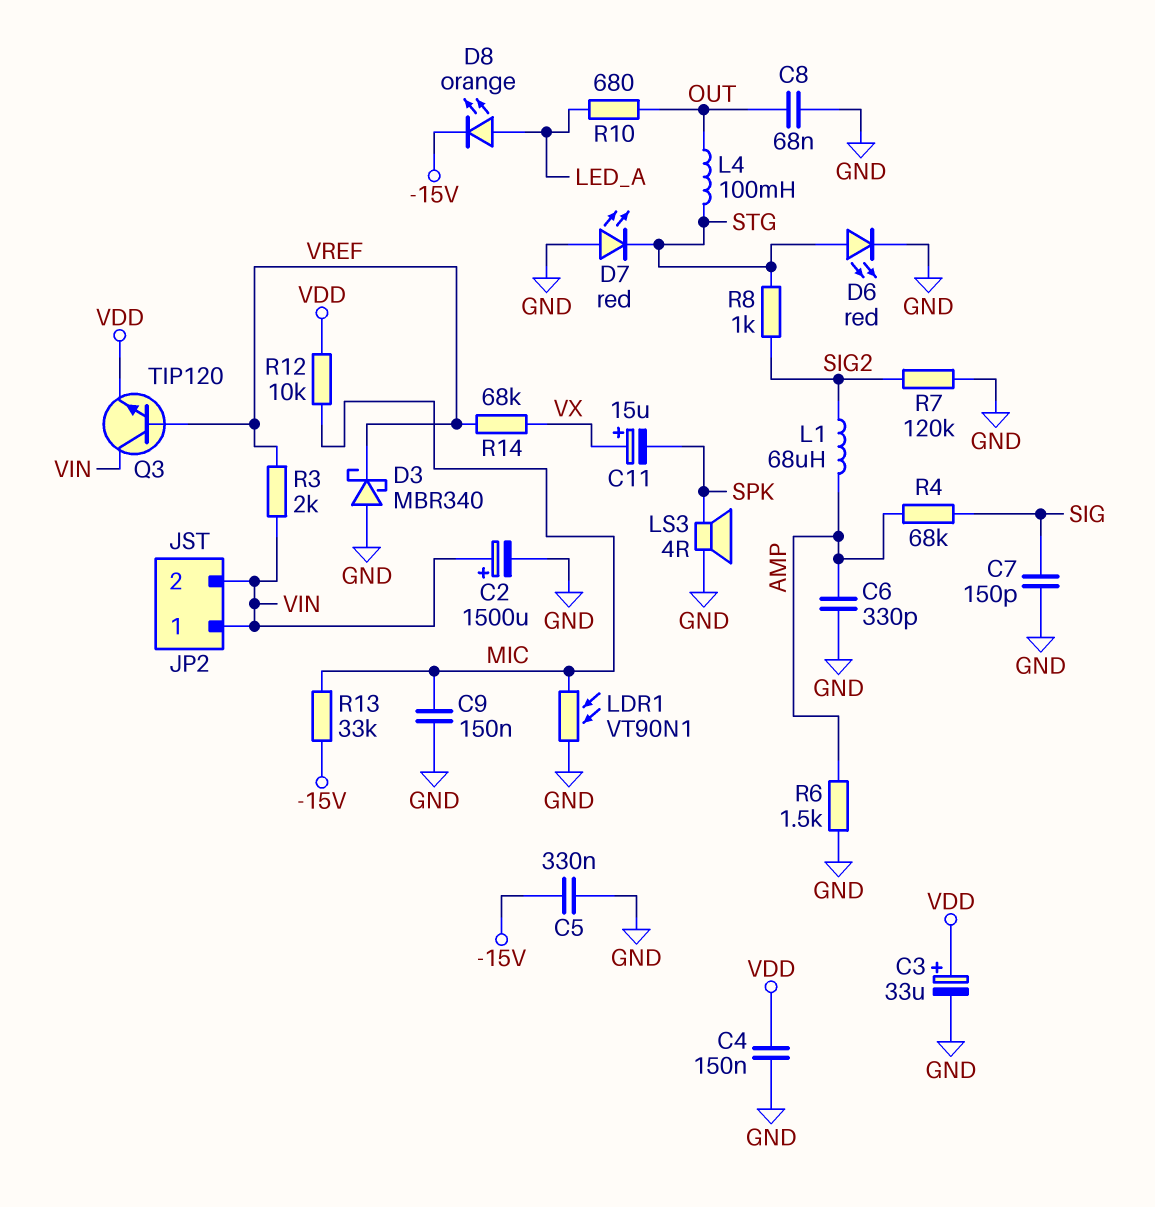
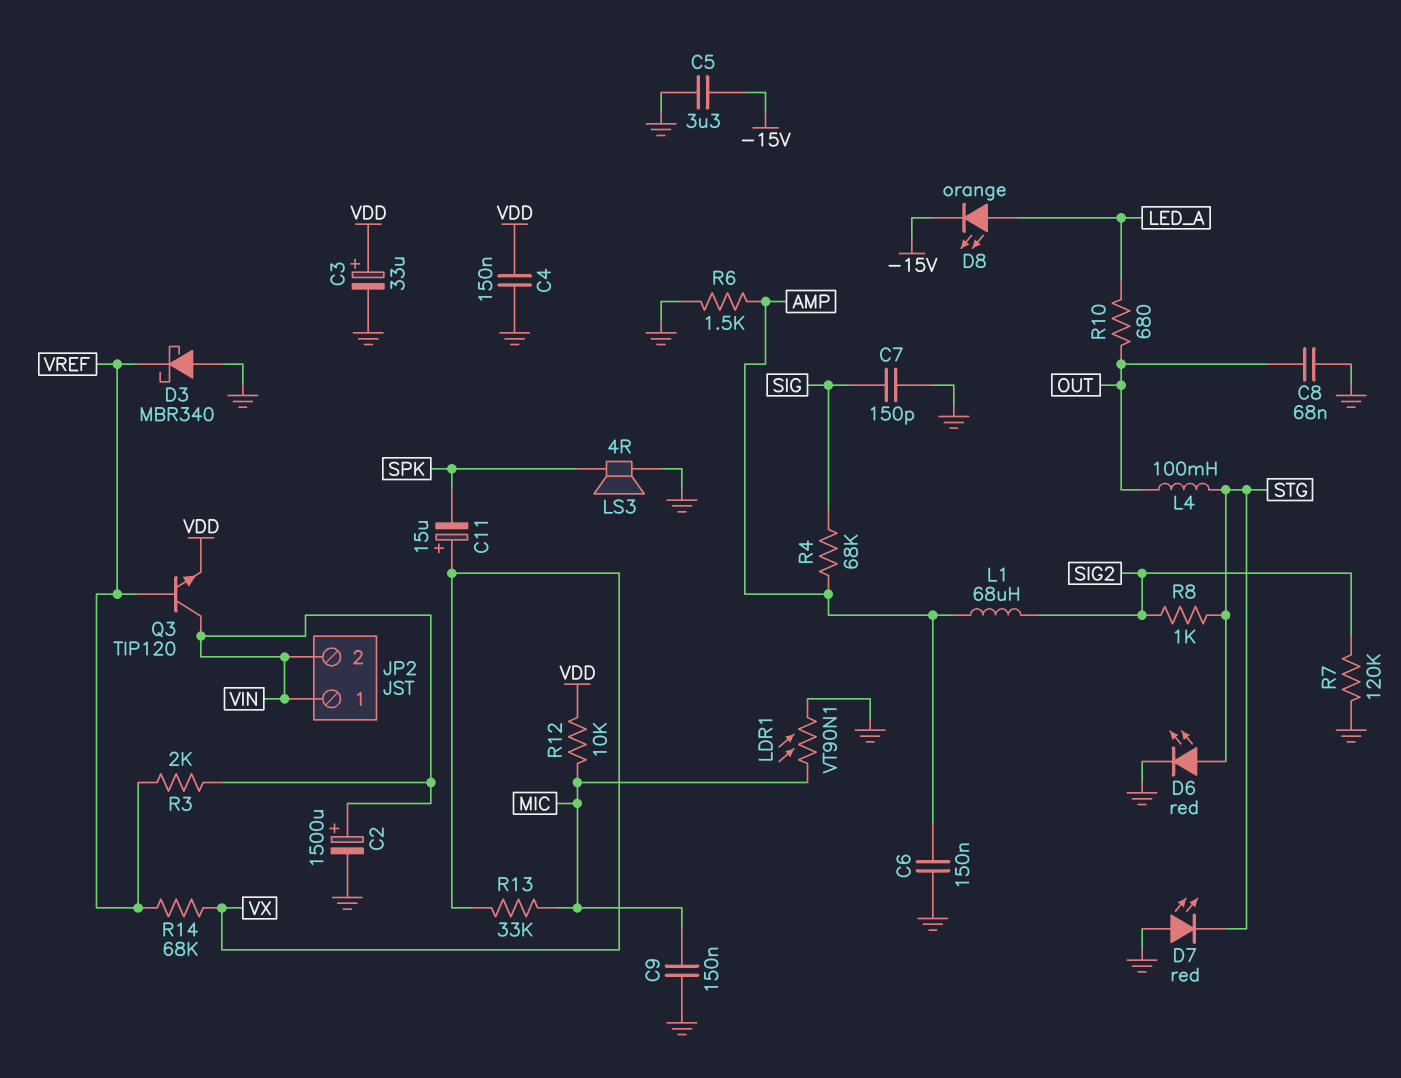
C5: 330nF (-15V, GND) -> 3.3uF (-15V, GND)
C6: 330pF (AMP, GND) -> 150nF (AMP, GND)
R13: 33k (-15V, MIC) -> 33k (MIC, VX)

